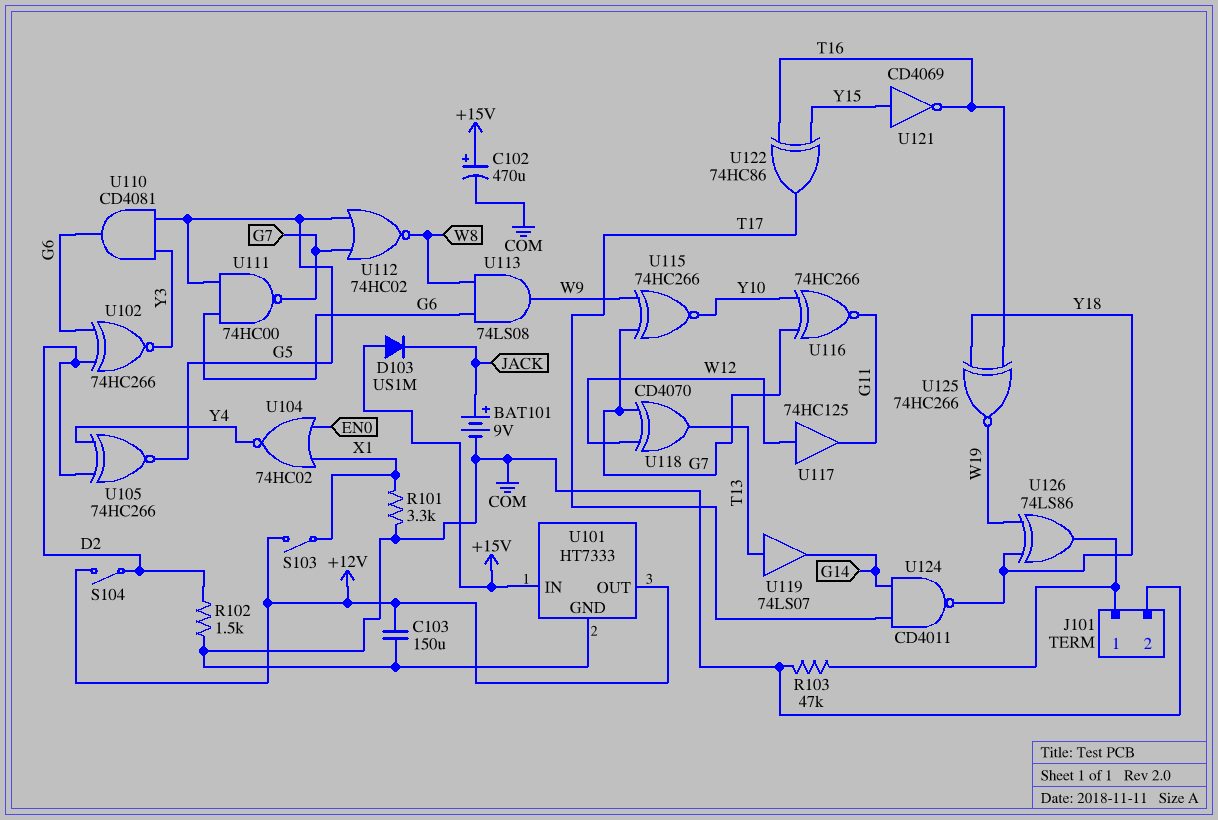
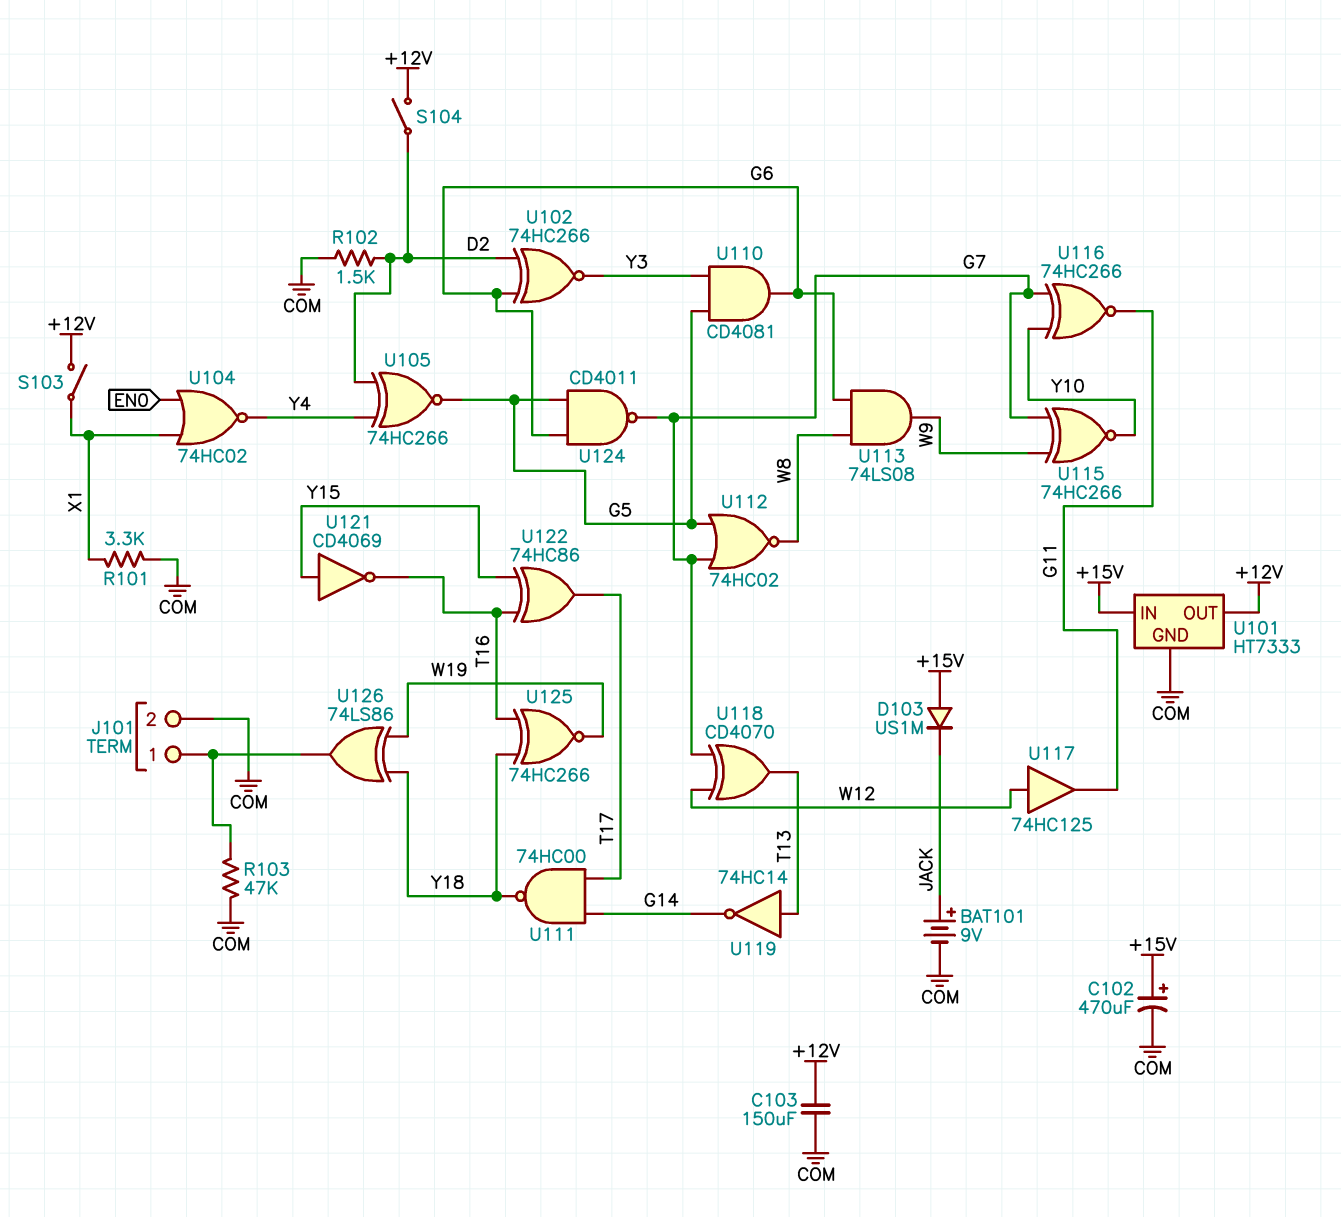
U111: NAND 74HC00 (in G5, in G6, out G7) -> NAND 74HC00 (in G14, in T17, out Y18)
U119: buffer 74LS07 (in T13, out G14) -> NOT 74HC14 (in T13, out G14)
U124: NAND CD4011 (in G14, in T17, out Y18) -> NAND CD4011 (in G5, in G6, out G7)

